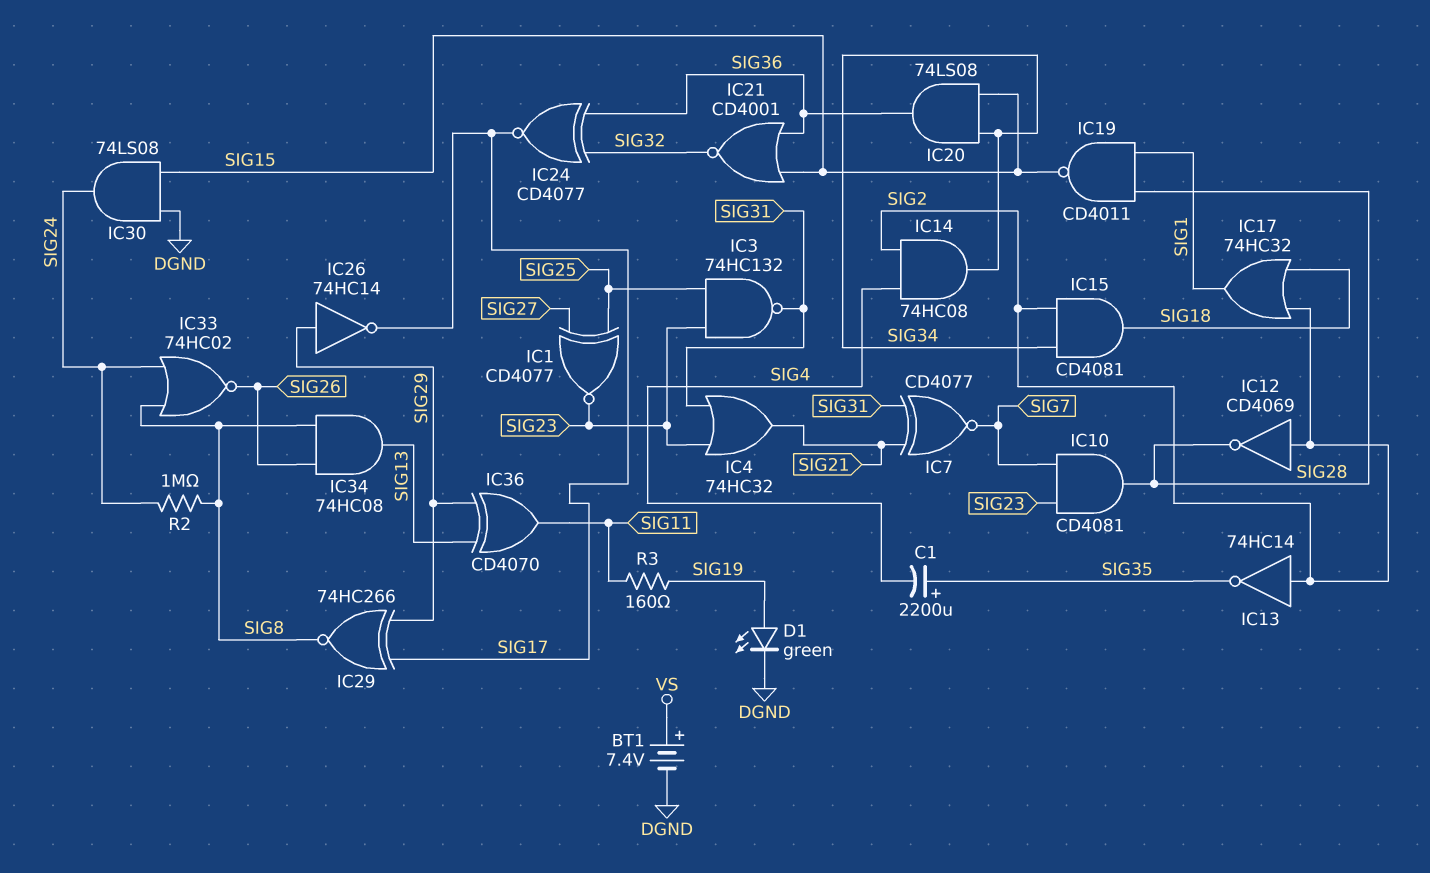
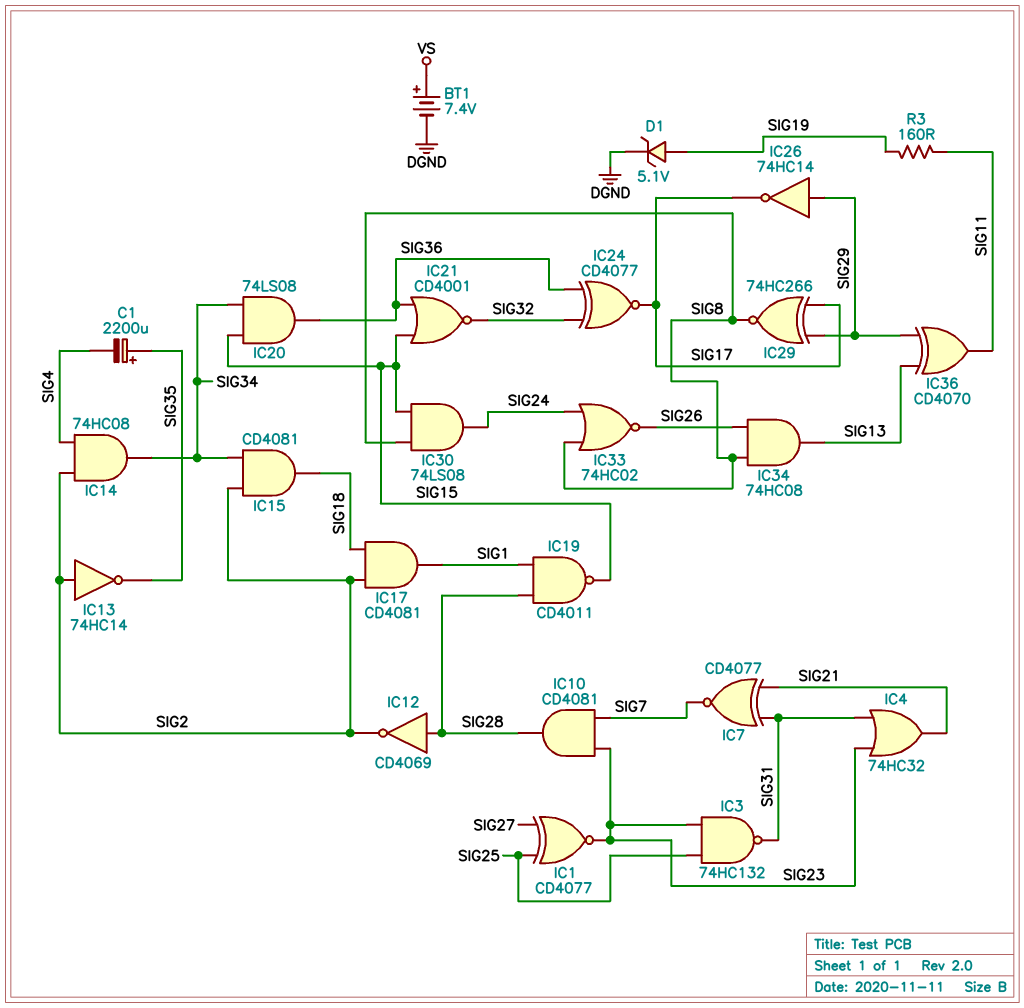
D1: LED green (A SIG19, K DGND) -> zener 5.1V (A SIG19, K DGND)
IC12: NOT CD4069 (in SIG2, out SIG28) -> NOT CD4069 (in SIG28, out SIG2)
IC17: OR 74HC32 (in SIG2, in SIG18, out SIG1) -> AND CD4081 (in SIG2, in SIG18, out SIG1)
IC30: AND 74LS08 (in DGND, in SIG15, out SIG24) -> AND 74LS08 (in SIG8, in SIG15, out SIG24)
R2: 1M (SIG8, SIG24) -> none

